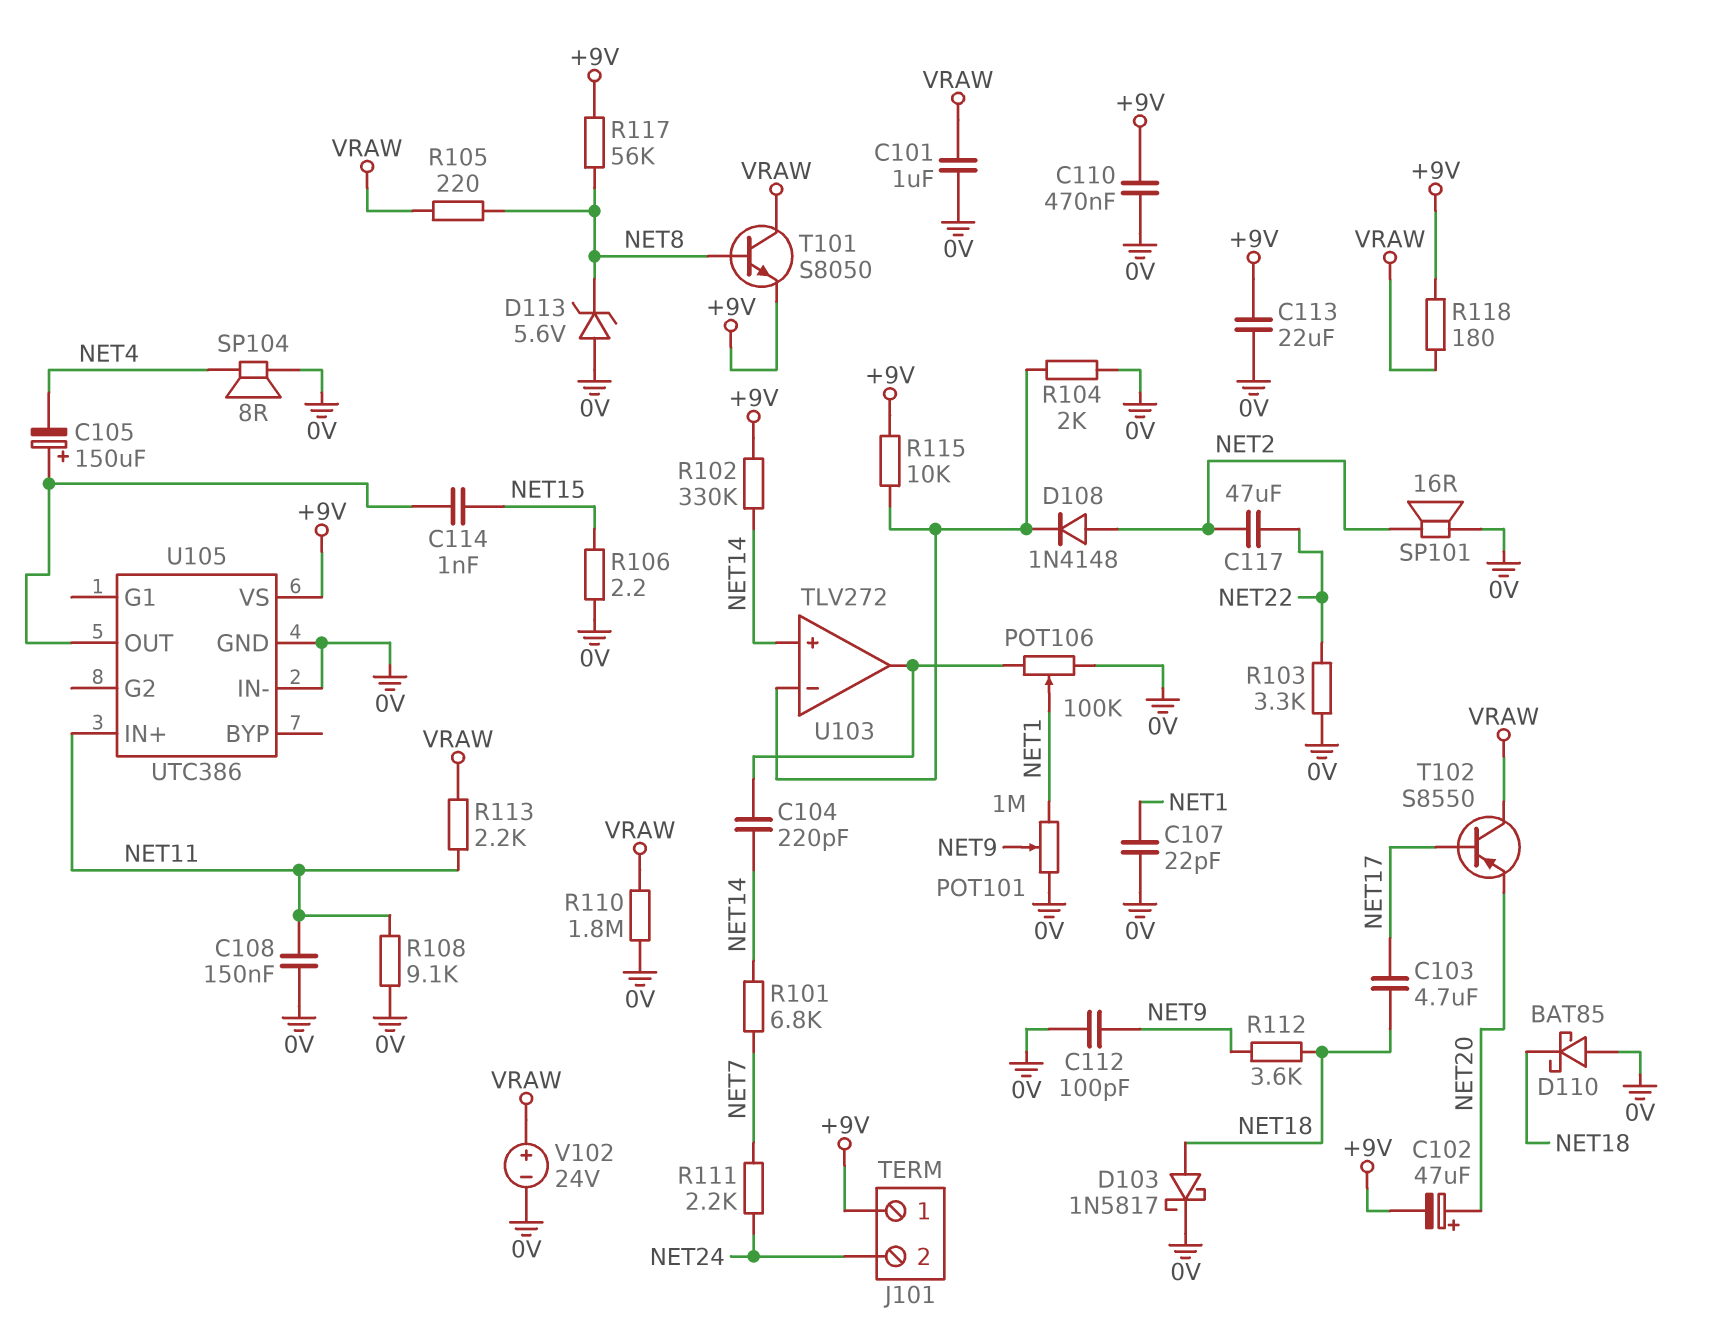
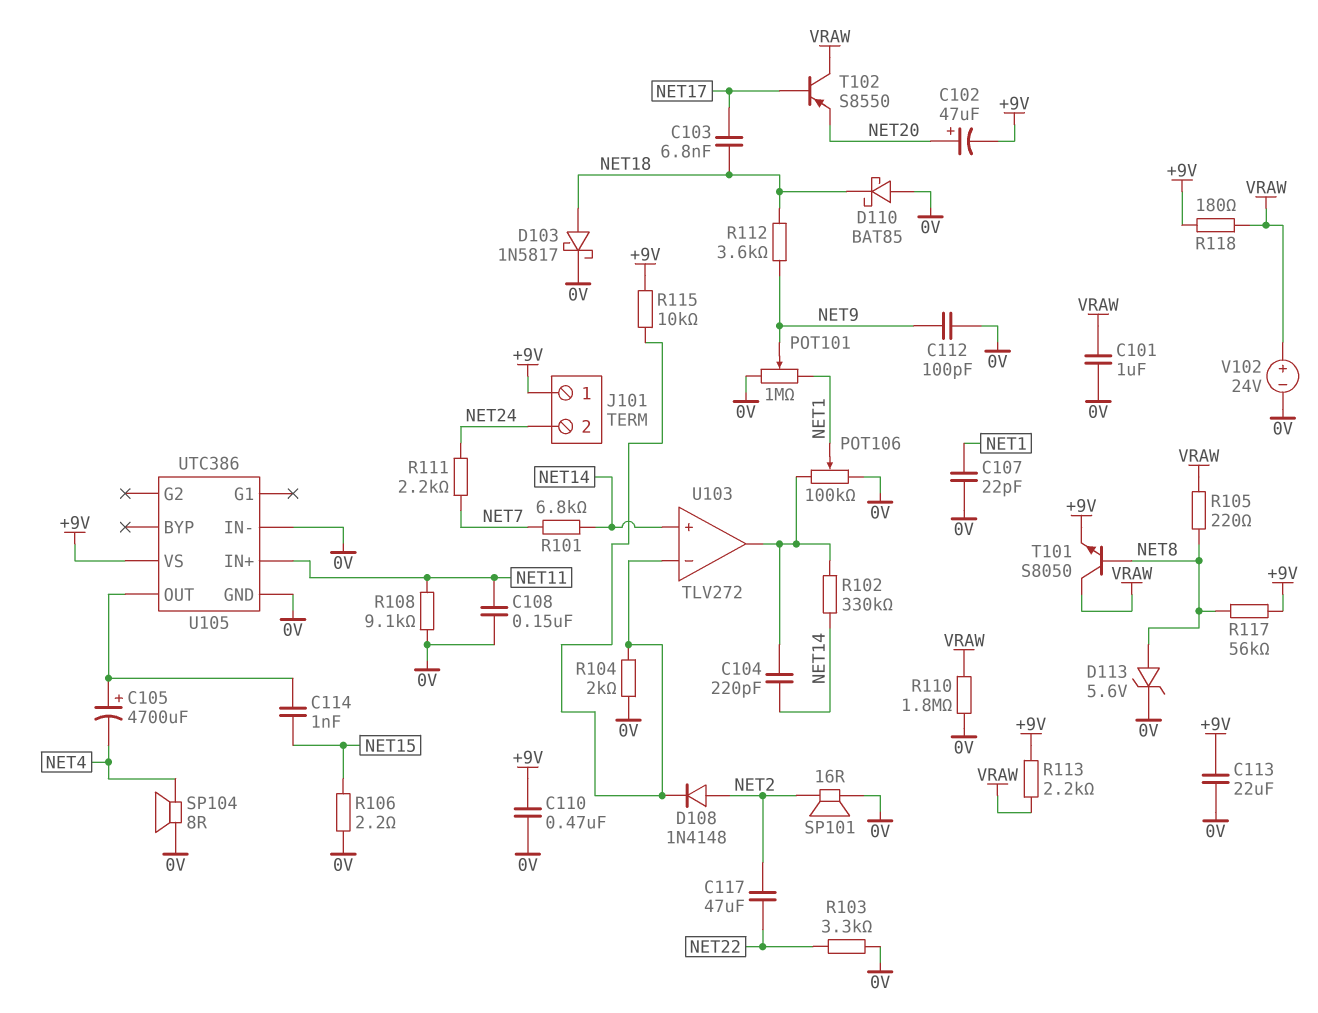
C103: 4.7uF (NET17, NET18) -> 6.8nF (NET17, NET18)
C105: 150uF (plus U105/OUT, minus NET4) -> 4700uF (plus U105/OUT, minus NET4)
D113: zener 5.6V (A 0V, K NET8) -> zener 5.6V (A NET8, K 0V)
R102: 330k (+9V, NET14) -> 330k (NET14, U103/out)
R113: 2.2k (NET11, VRAW) -> 2.2k (+9V, VRAW)

